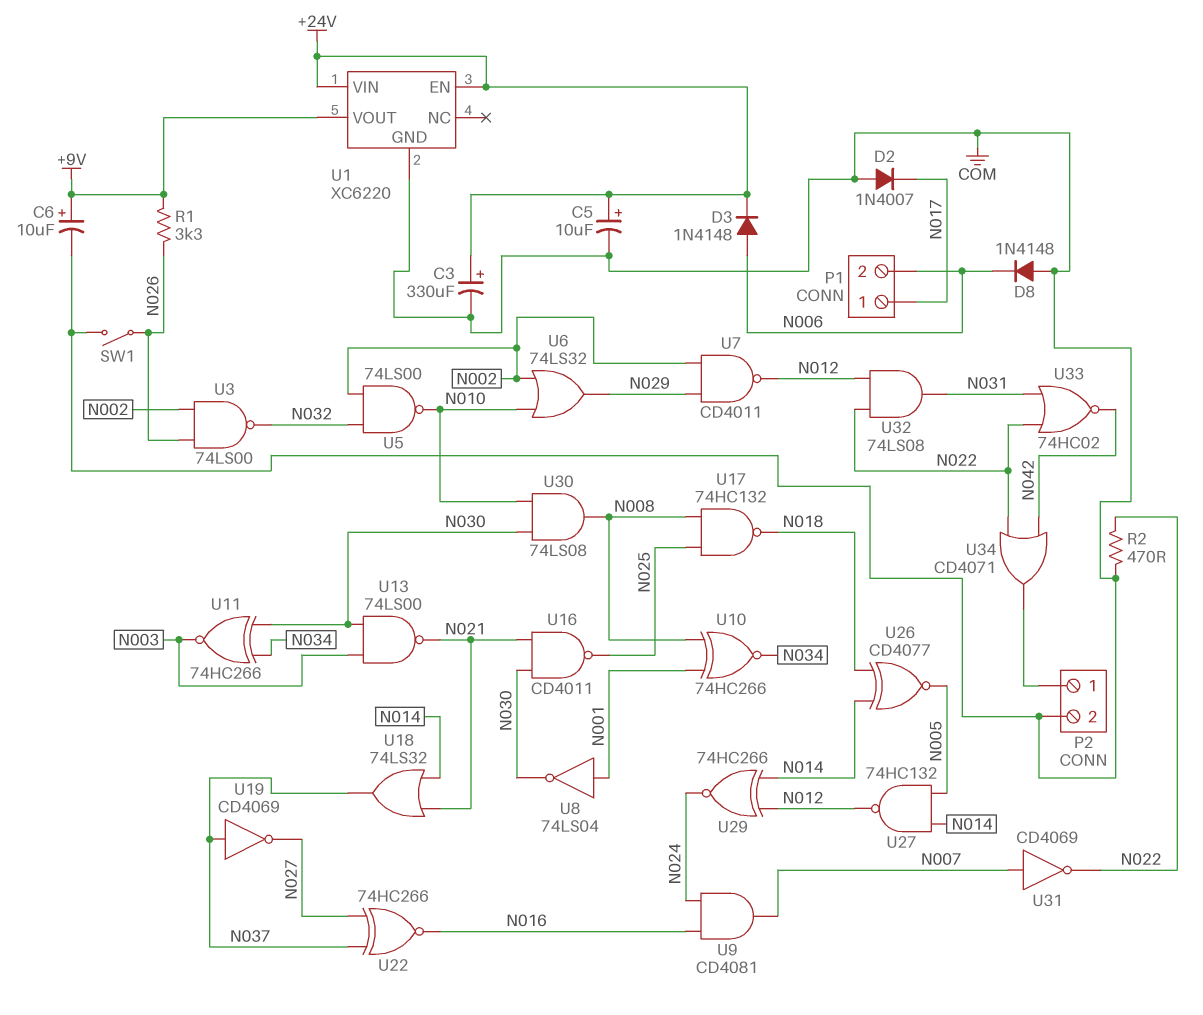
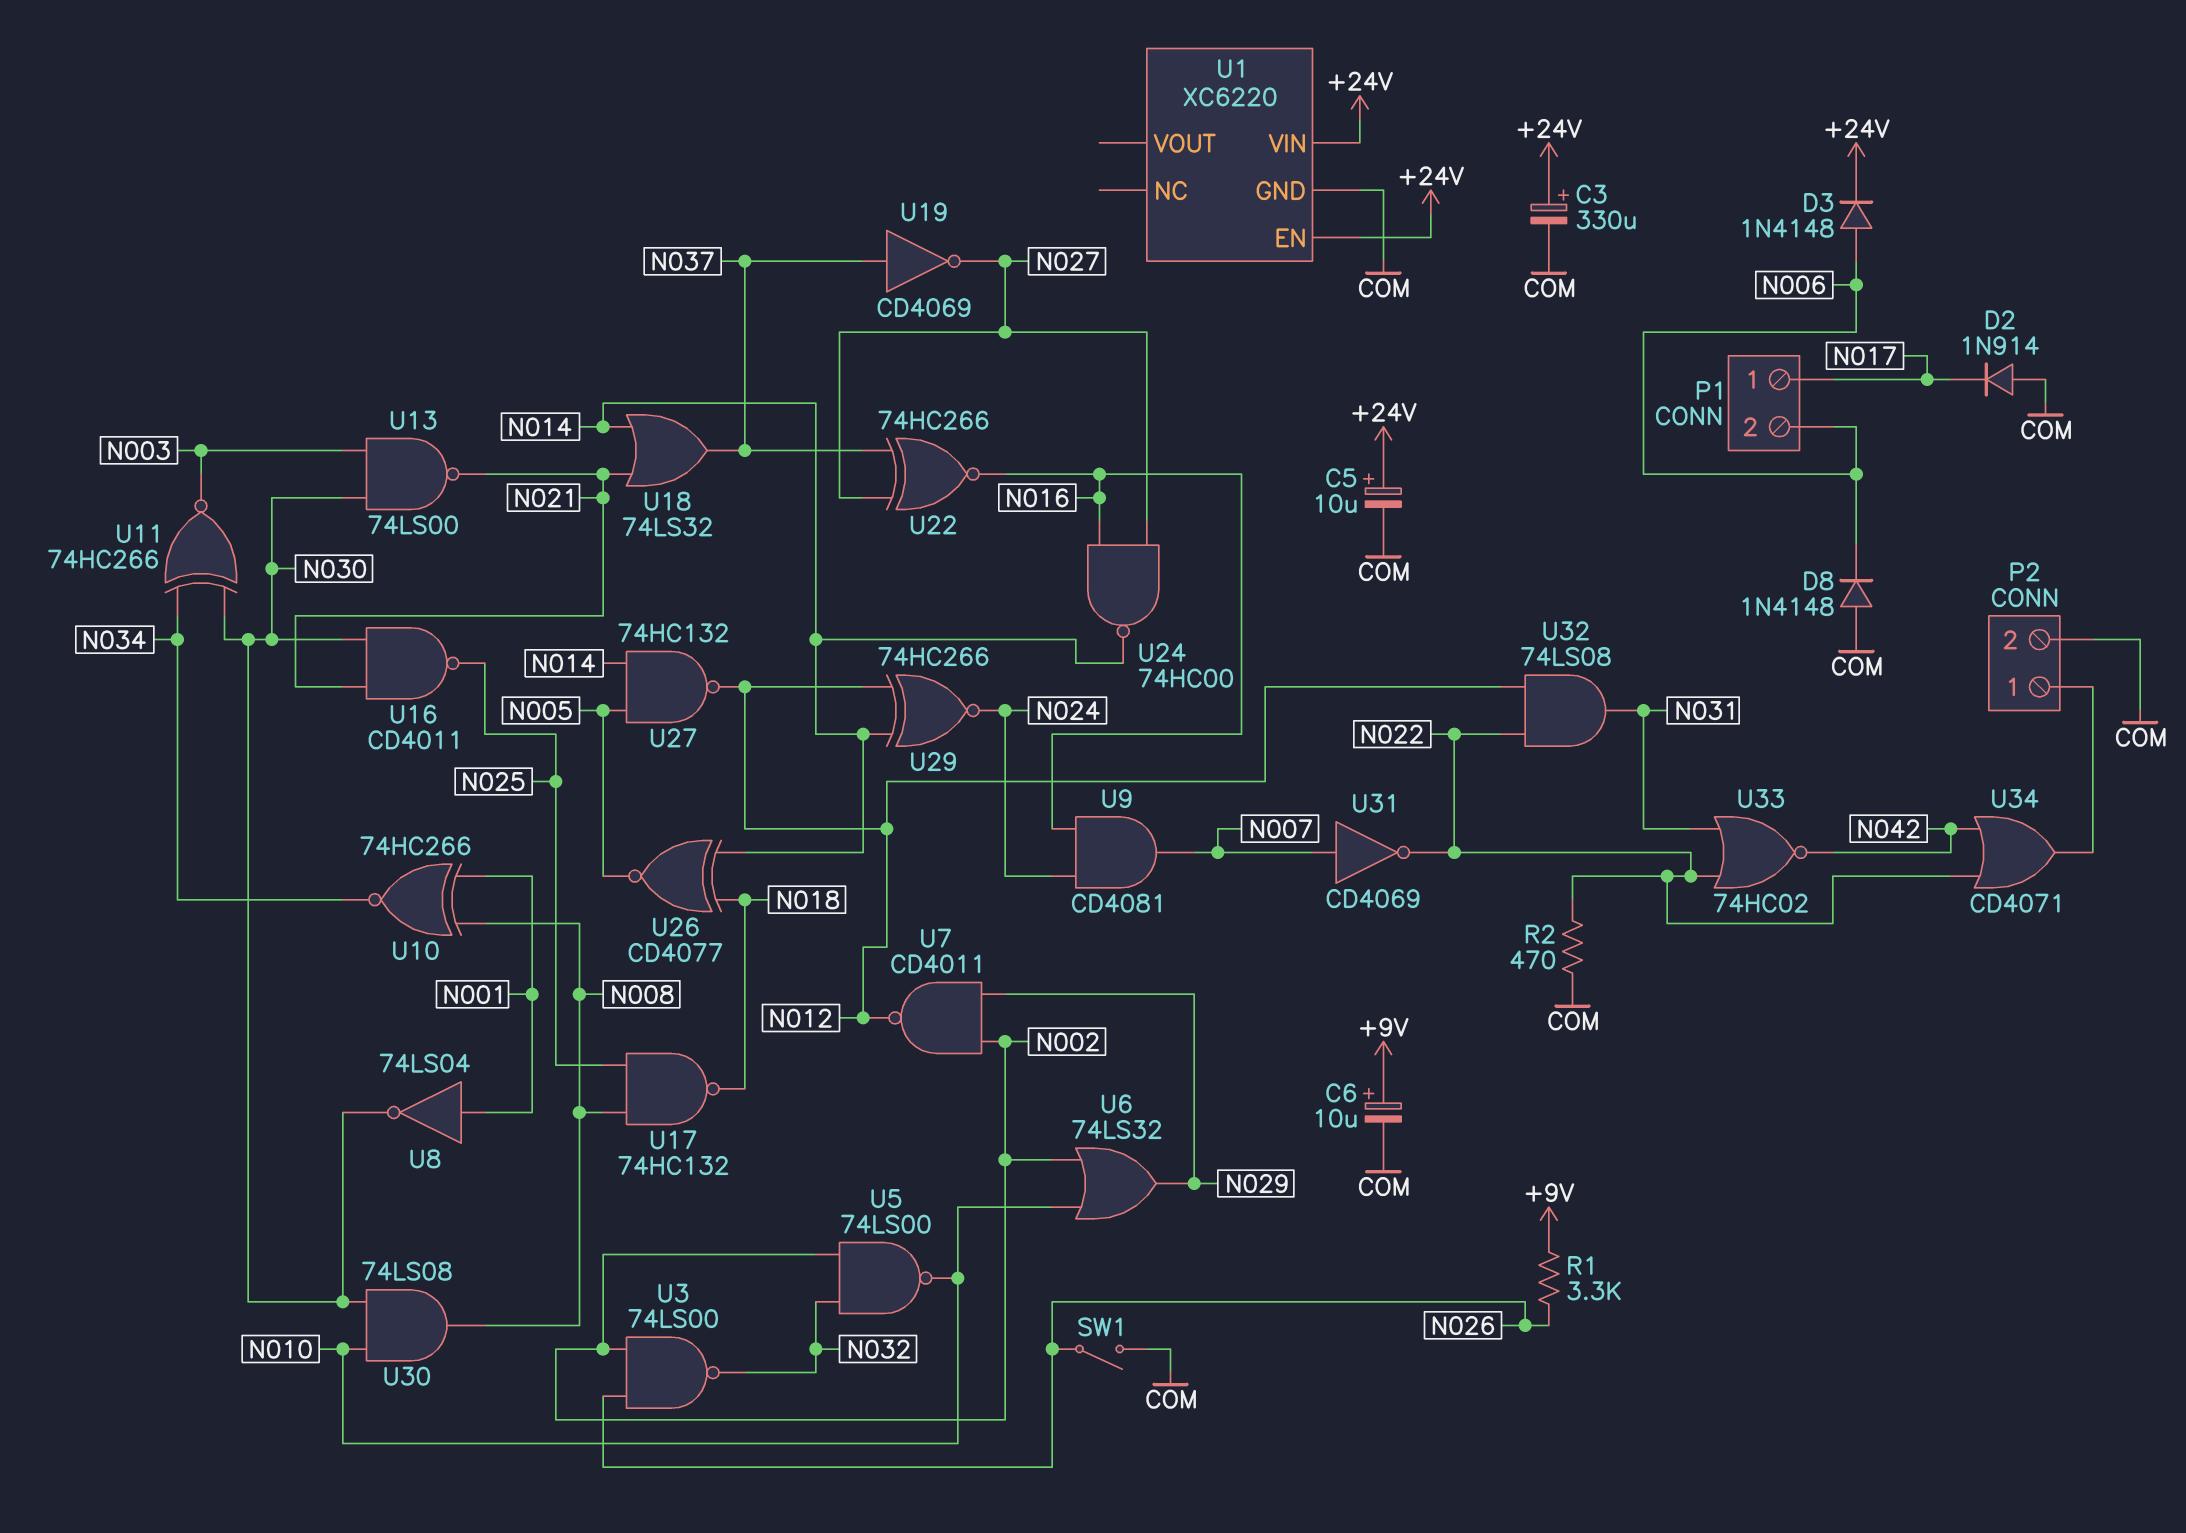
D2: diode 1N4007 (A COM, K N017) -> diode 1N914 (A COM, K N017)
U1 pin VOUT: +9V -> none
U24: none -> NAND 74HC00 (in N016, in N027, out N014)

